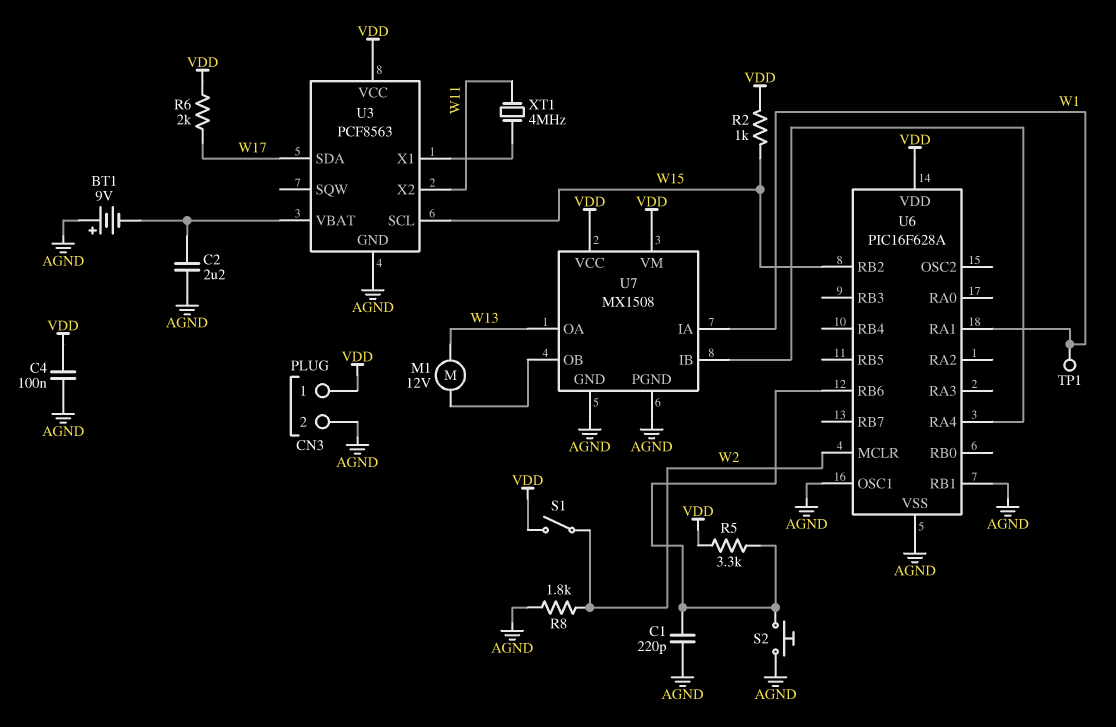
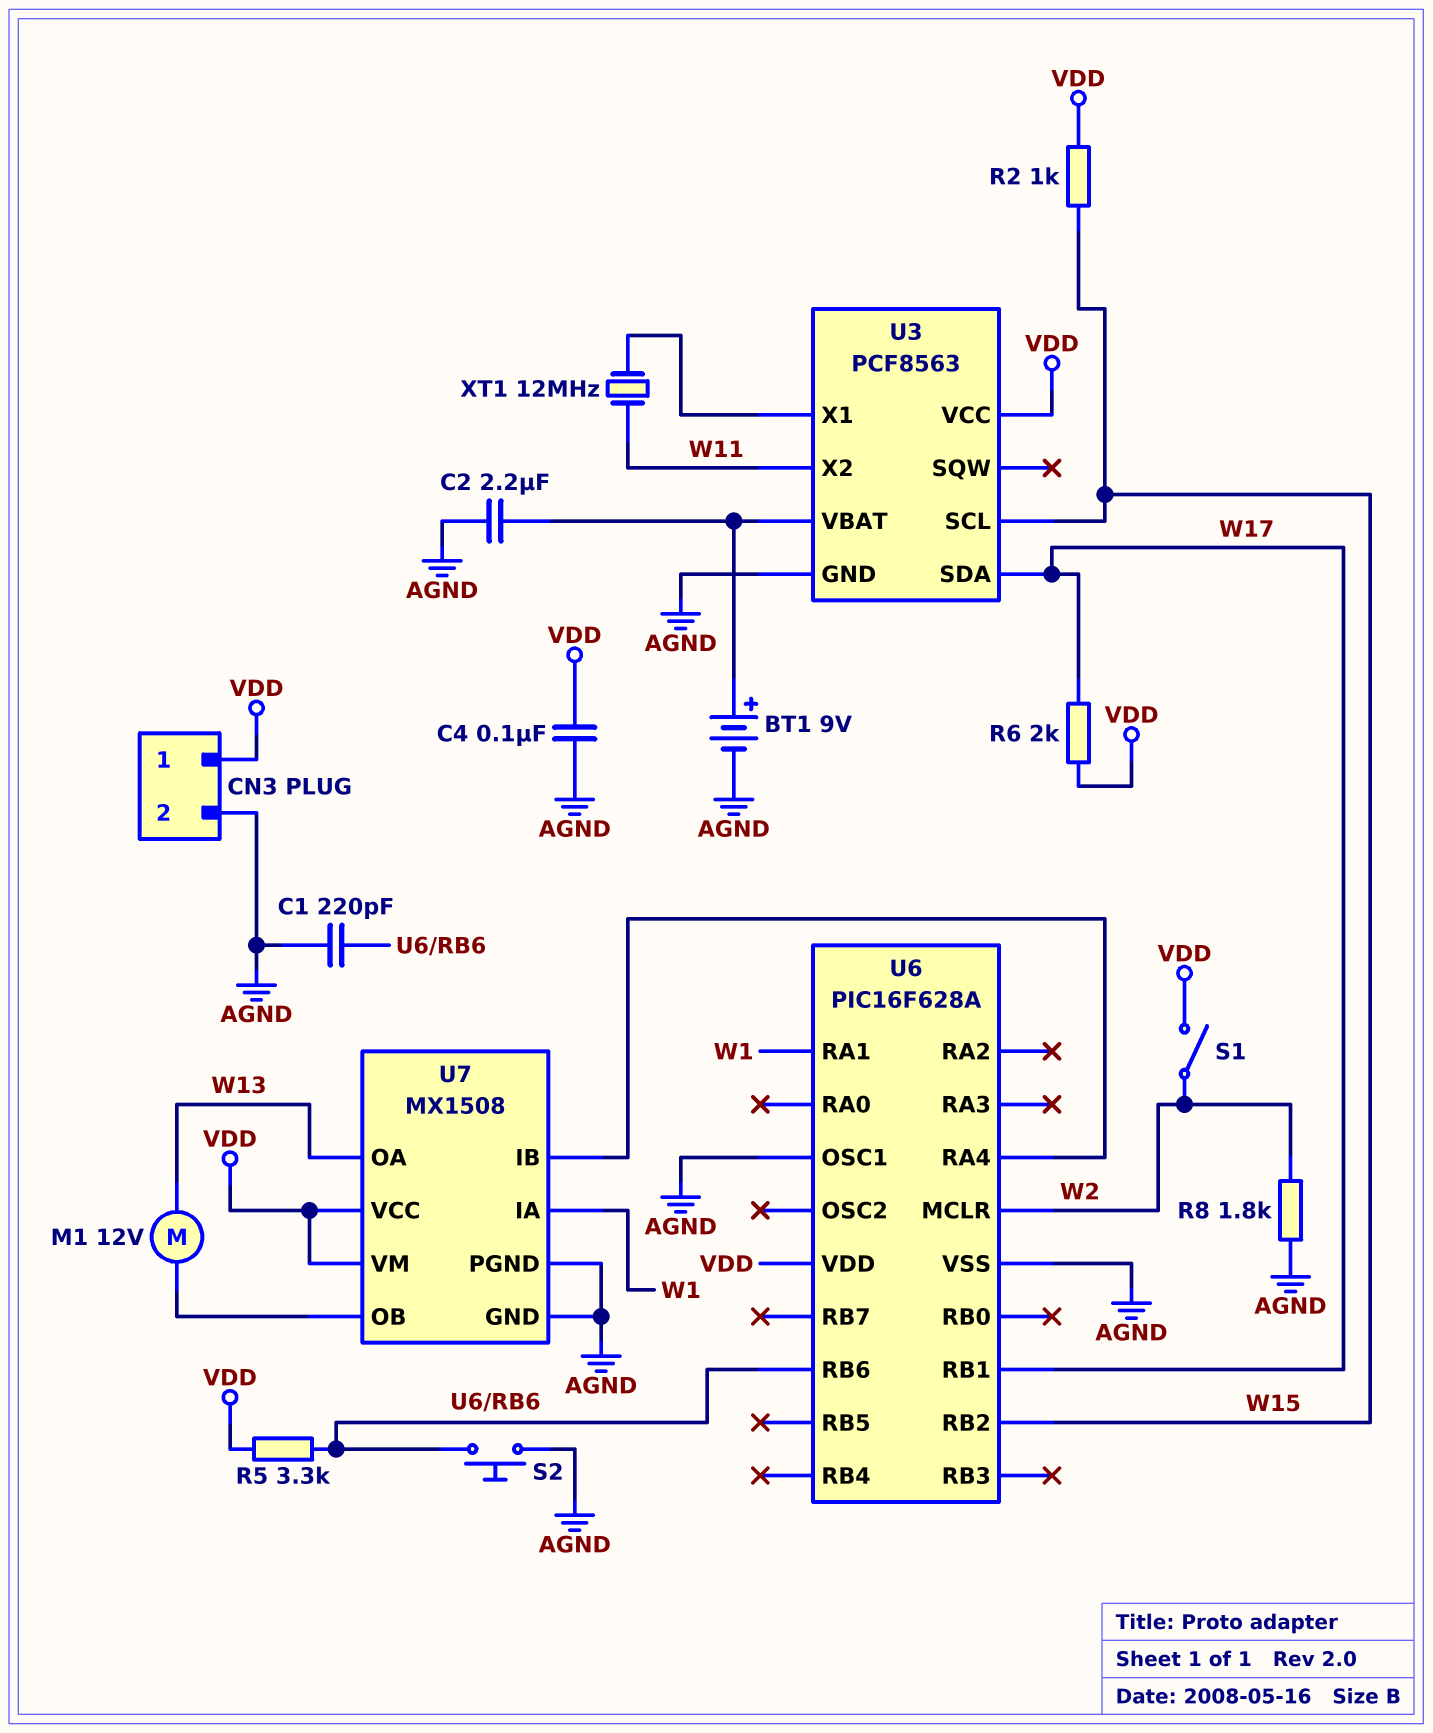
BT1: 9V (plus AGND, minus U3/VBAT) -> 9V (plus U3/VBAT, minus AGND)
TP1: test point (W1) -> none
U6 pin RB1: AGND -> W17
XT1: 4MHz (U3/X1, W11) -> 12MHz (U3/X1, W11)

